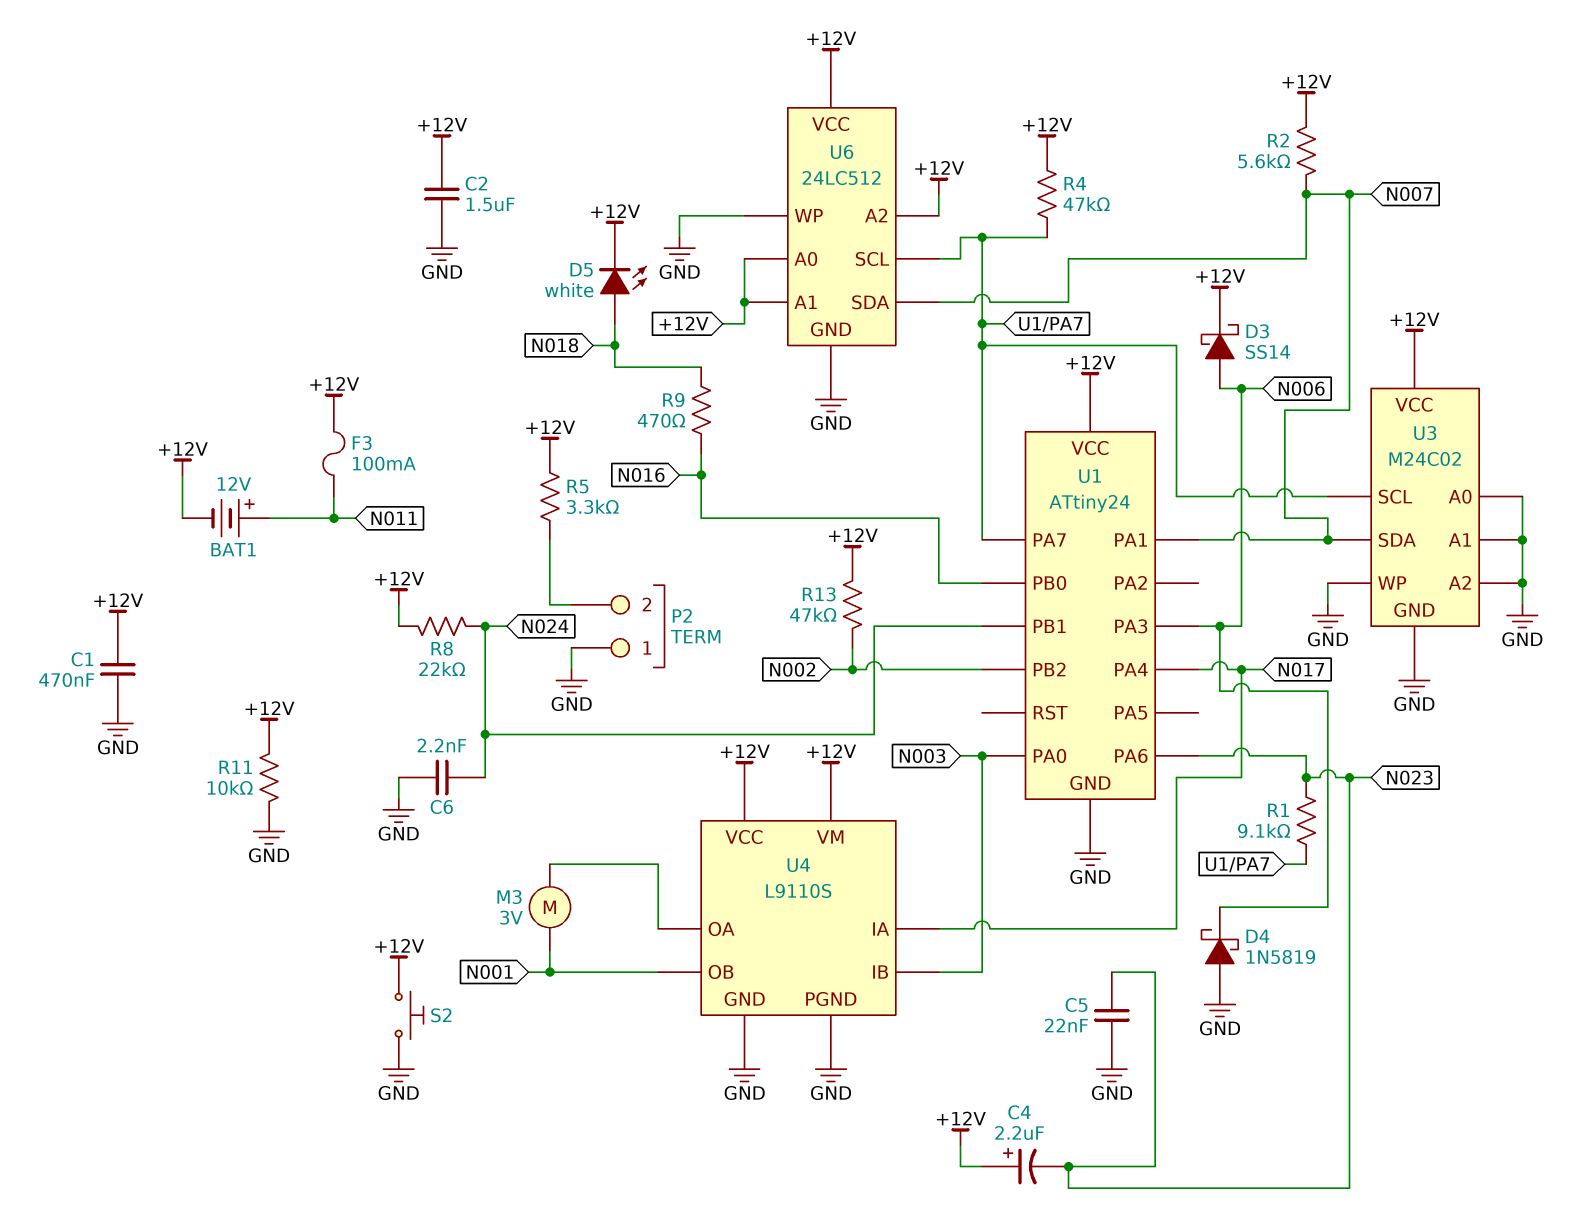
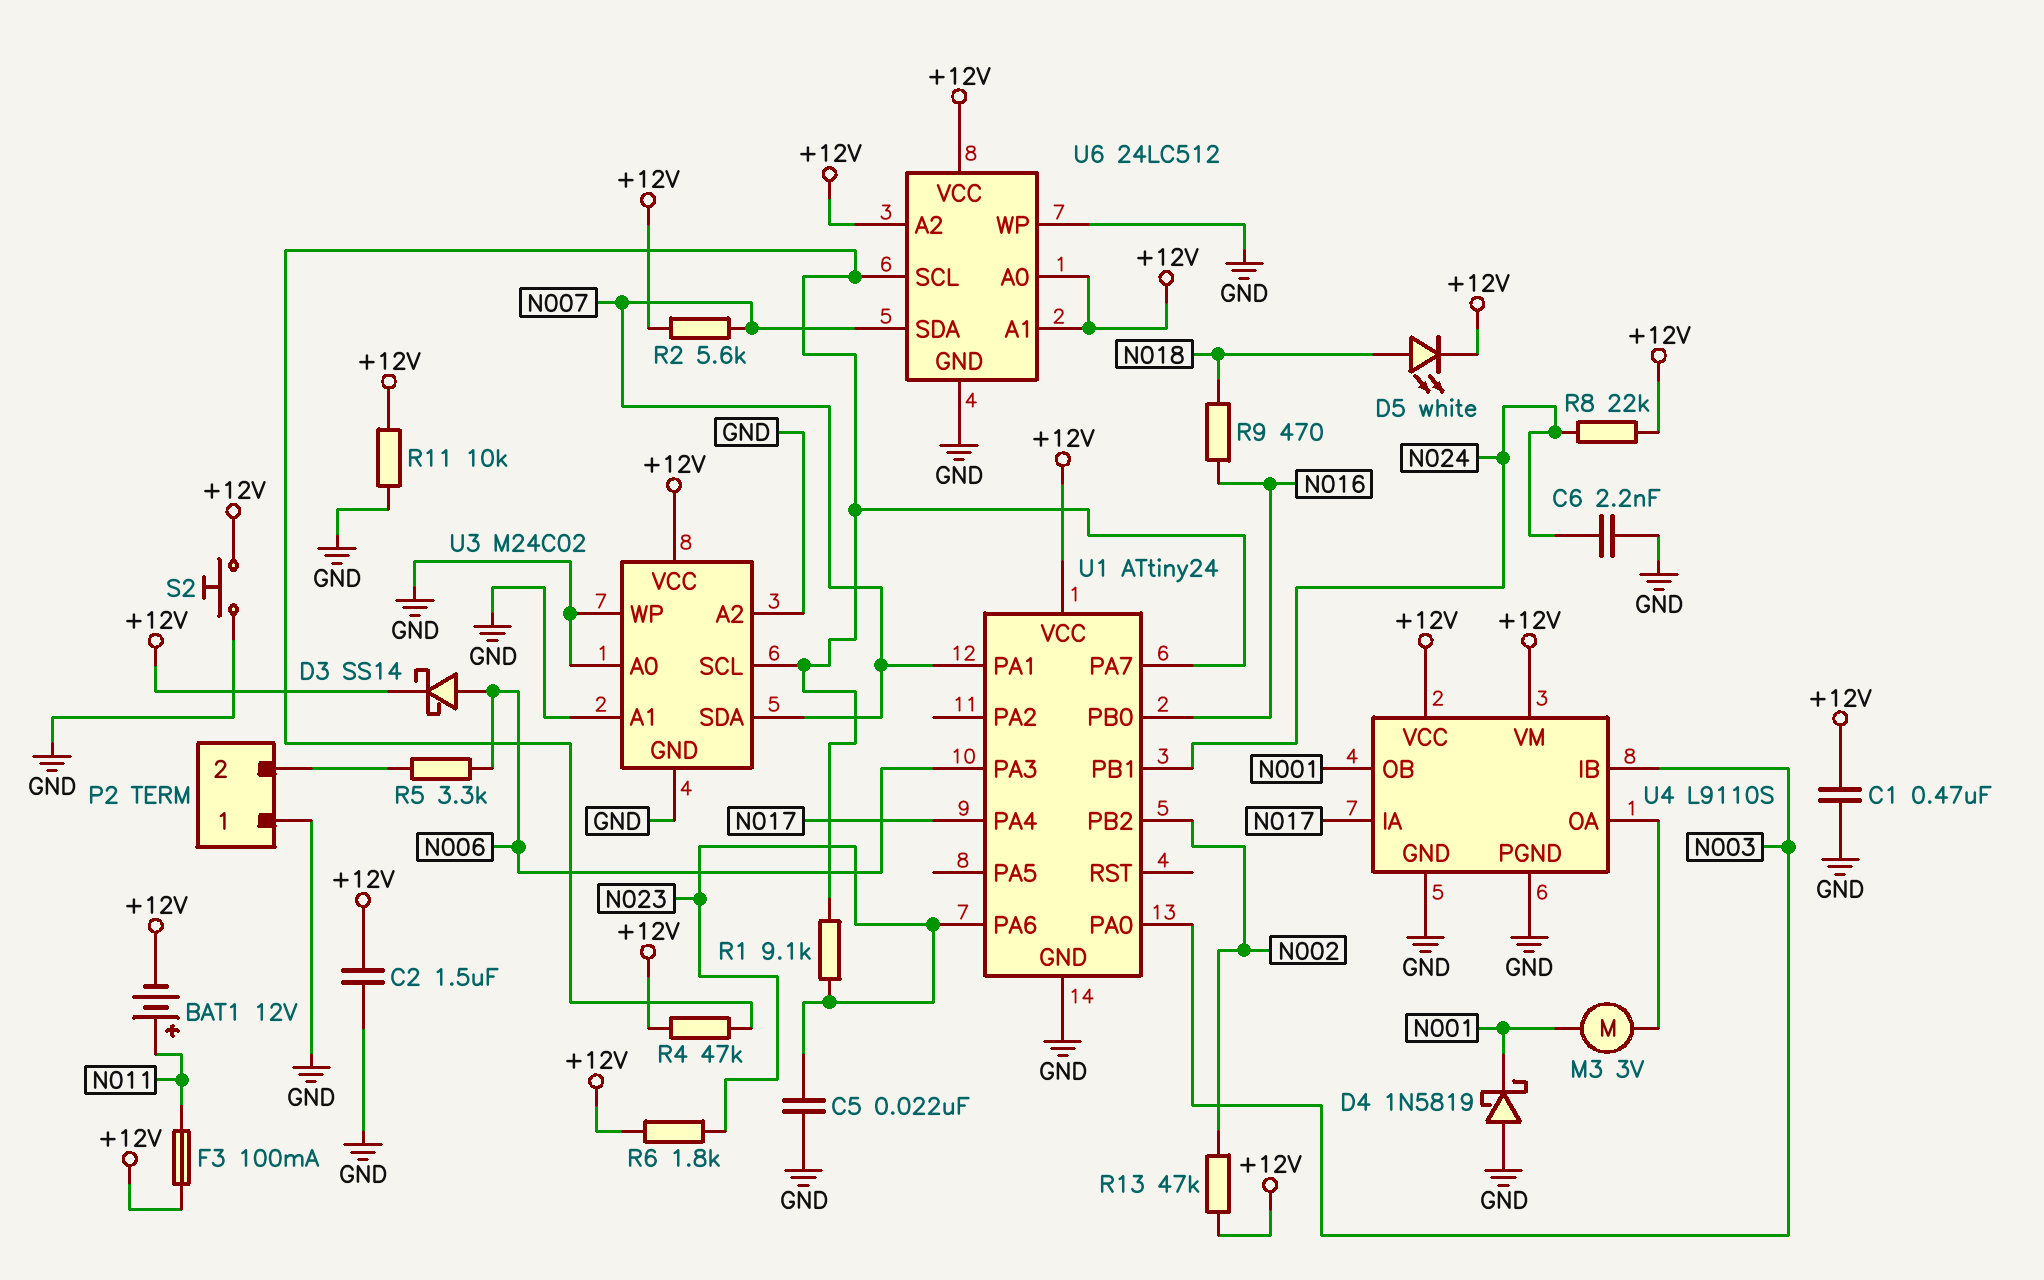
C4: 2.2uF (plus +12V, minus N023) -> none
D4: schottky 1N5819 (A GND, K N006) -> schottky 1N5819 (A GND, K N001)
R5: 3.3k (+12V, P2/2) -> 3.3k (N006, P2/2)
R6: none -> 1.8k (+12V, N023)

